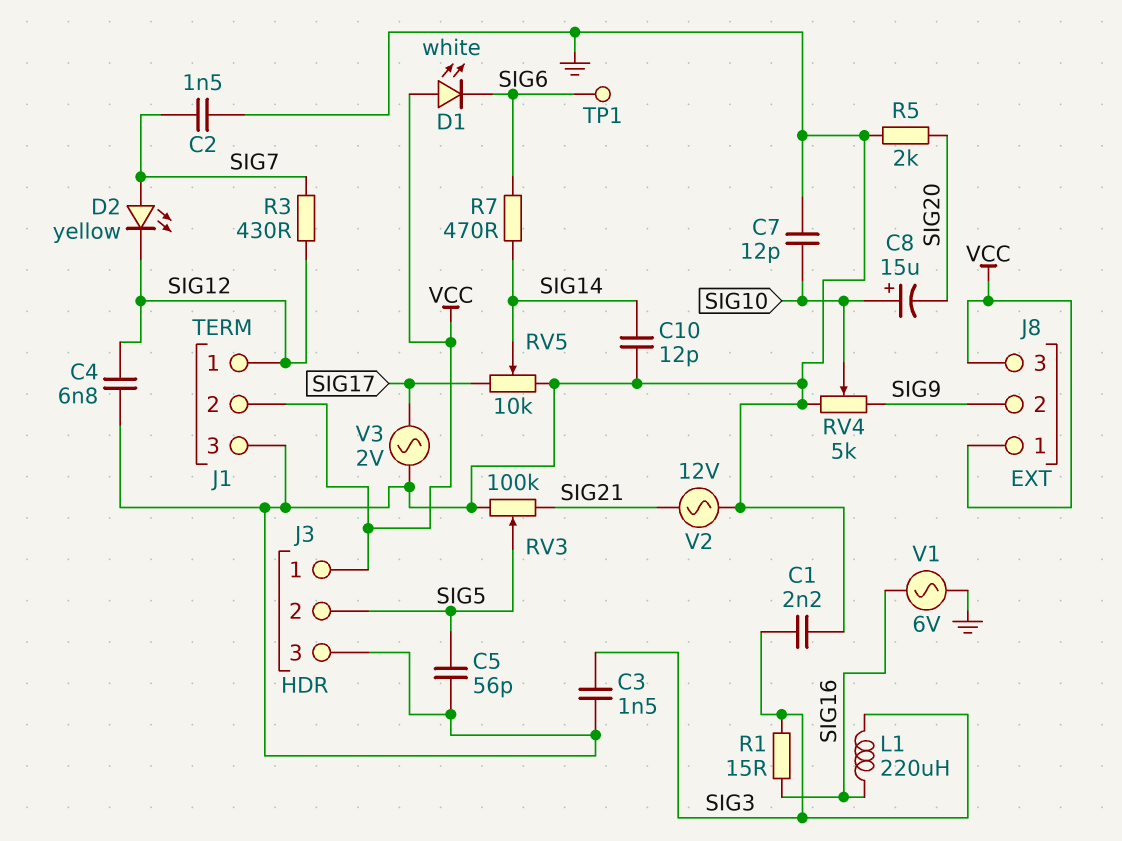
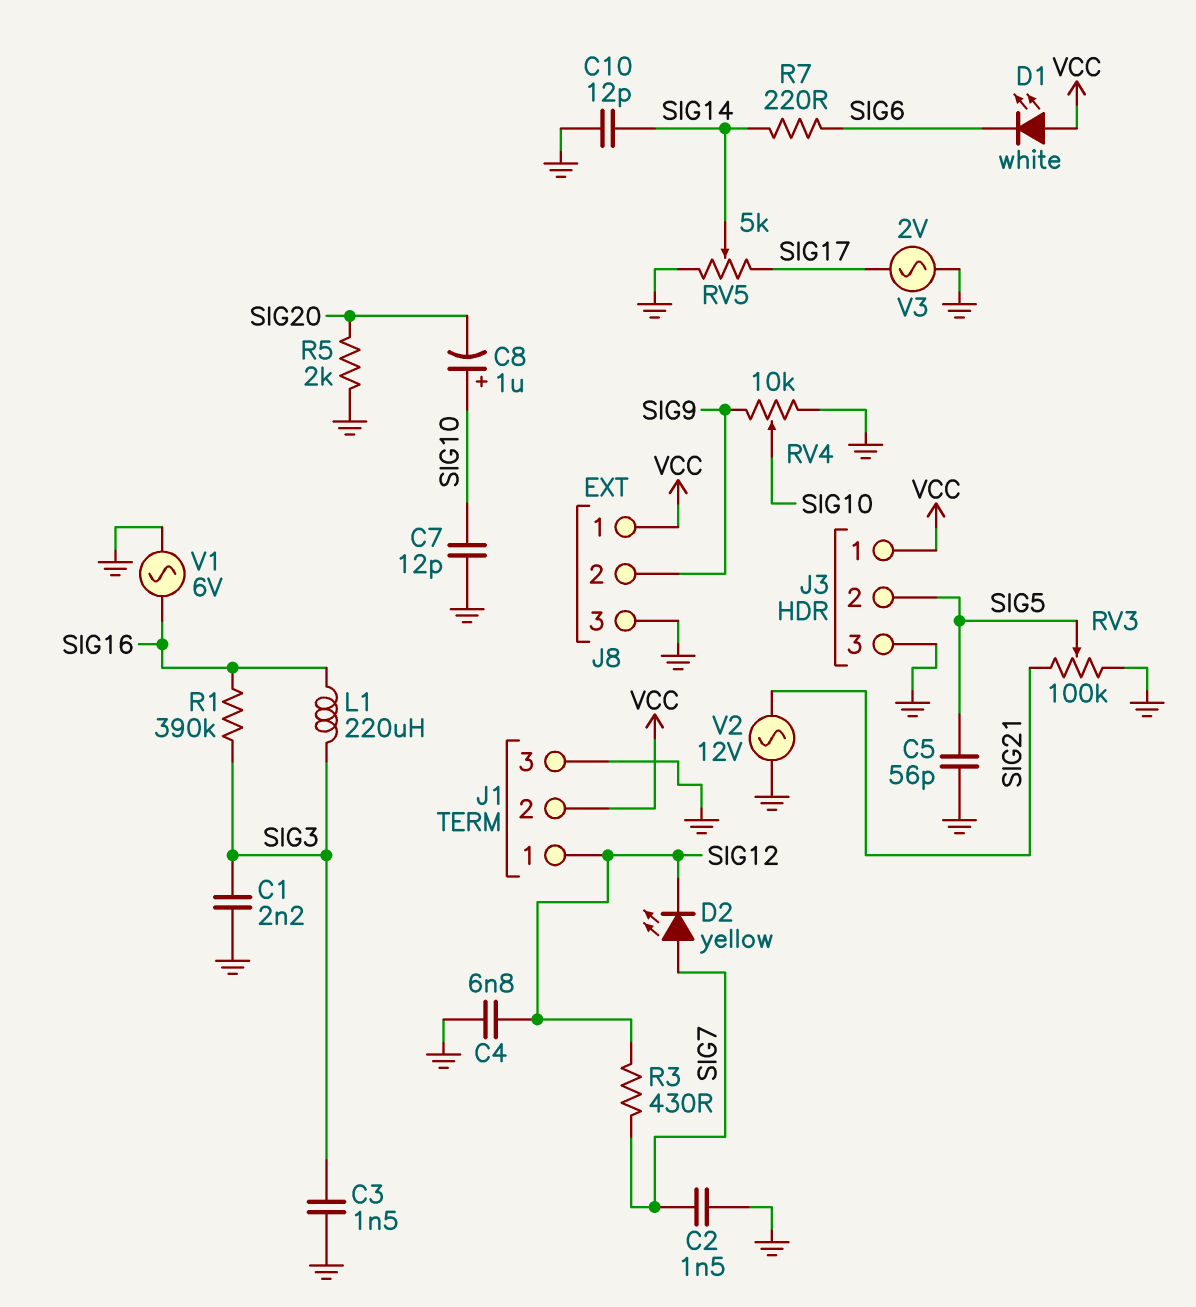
C8: 15uF (plus SIG10, minus SIG20) -> 1uF (plus SIG10, minus SIG20)
J8 pin 3: VCC -> GND
R1: 15 (SIG3, SIG16) -> 390k (SIG3, SIG16)
R7: 470 (SIG6, SIG14) -> 220 (SIG6, SIG14)
RV4: 5k (GND, SIG9, wiper SIG10) -> 10k (GND, SIG9, wiper SIG10)
RV5: 10k (GND, SIG17, wiper SIG14) -> 5k (GND, SIG17, wiper SIG14)
TP1: test point (SIG6) -> none

